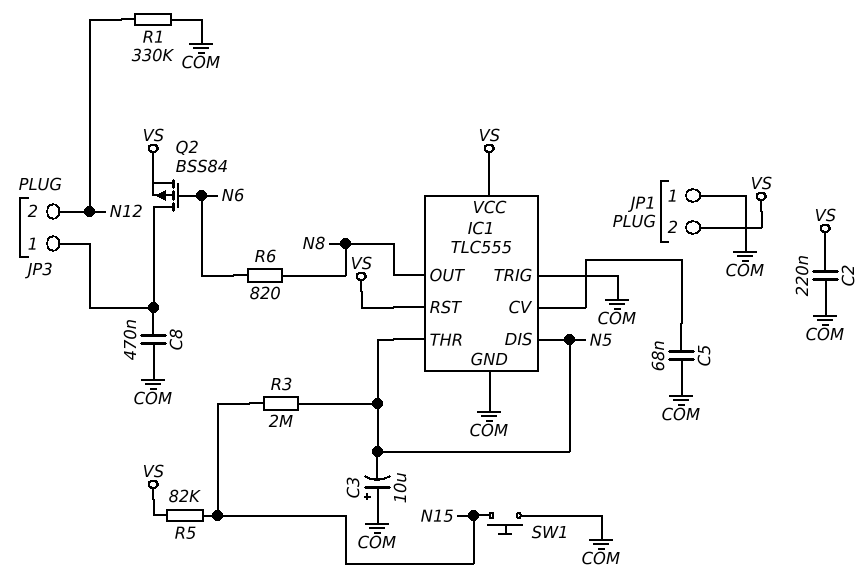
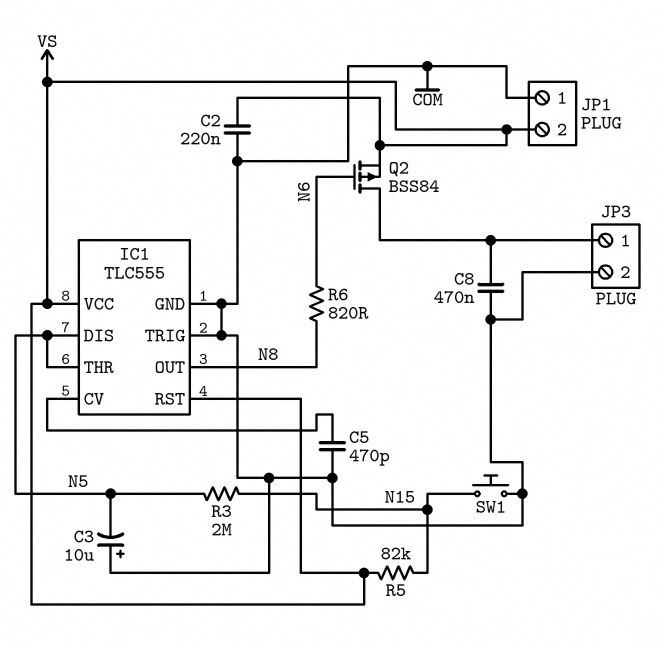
C5: 68nF (COM, IC1/CV) -> 470pF (COM, IC1/CV)
JP3 pin 2: N12 -> COM
R1: 330k (COM, N12) -> none

